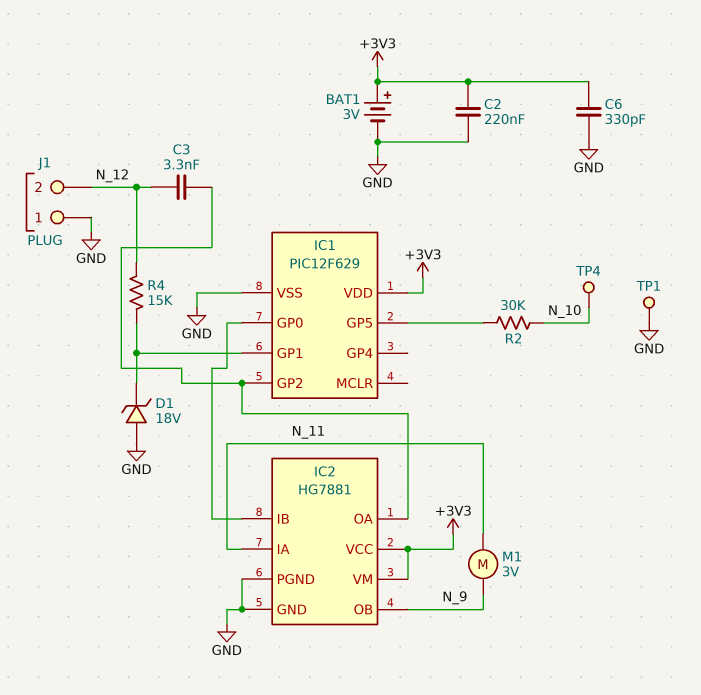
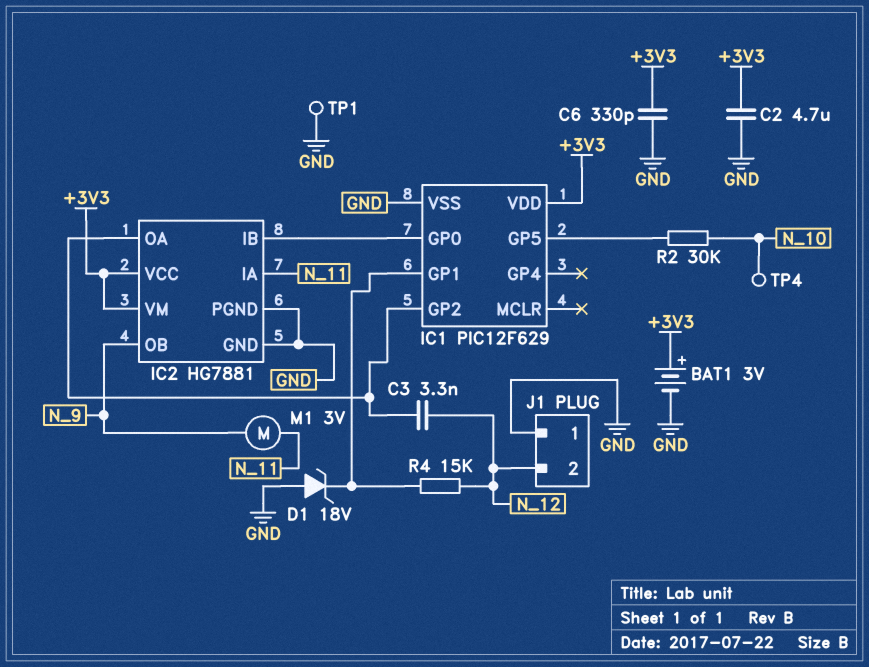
C2: 220nF (+3V3, GND) -> 4.7uF (+3V3, GND)

